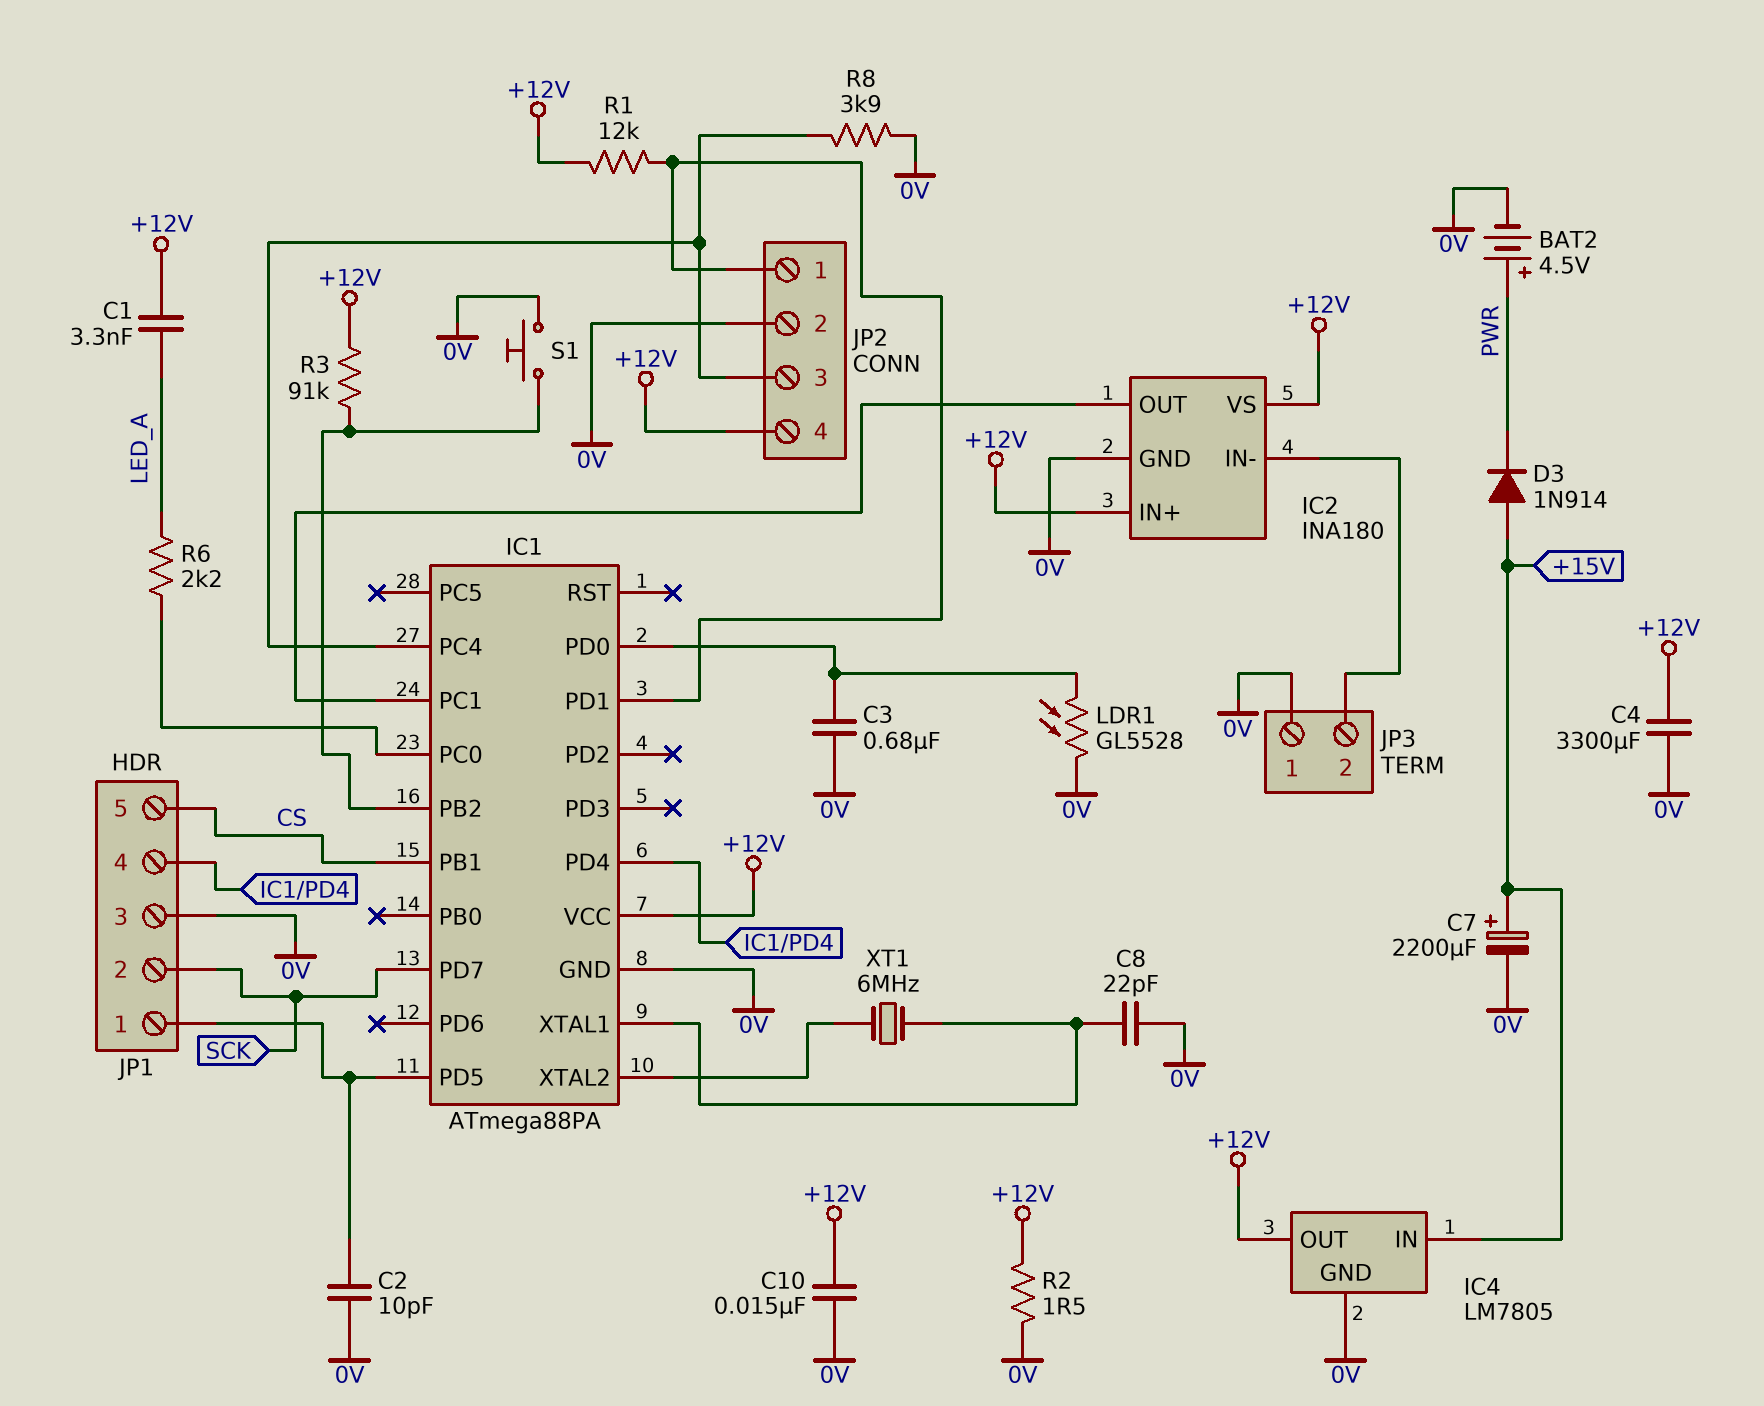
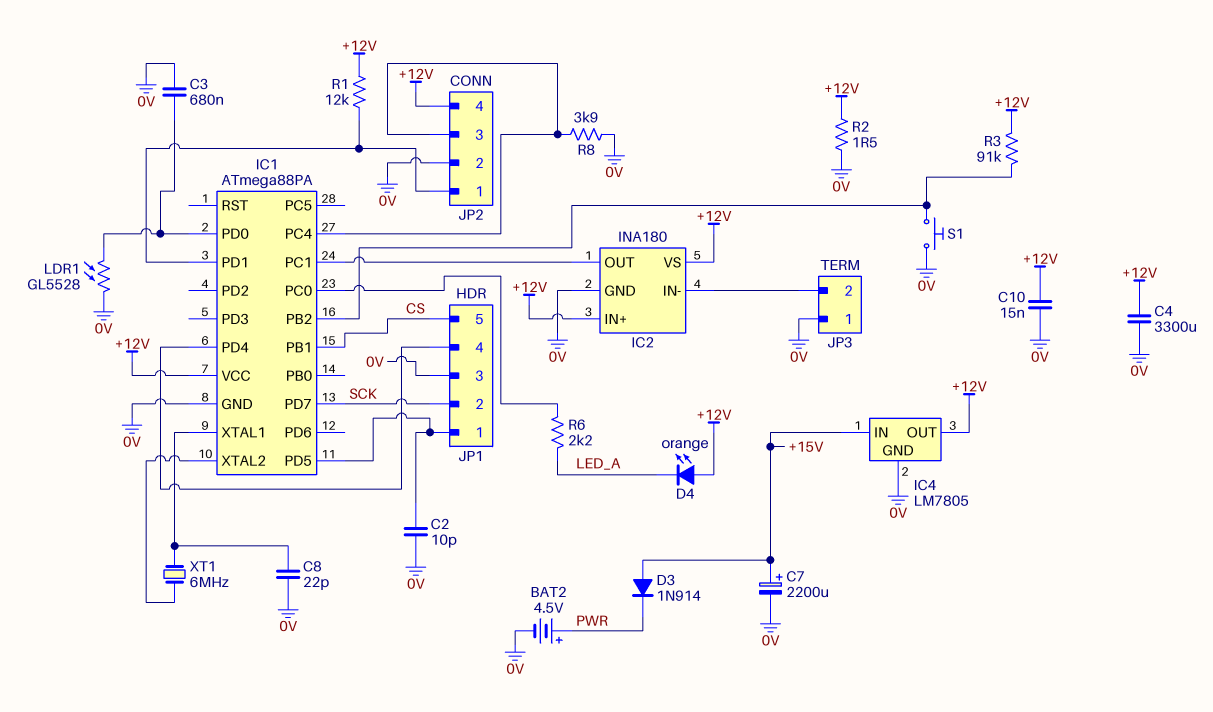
C1: 3.3nF (+12V, LED_A) -> none
D4: none -> LED orange (A +12V, K LED_A)

